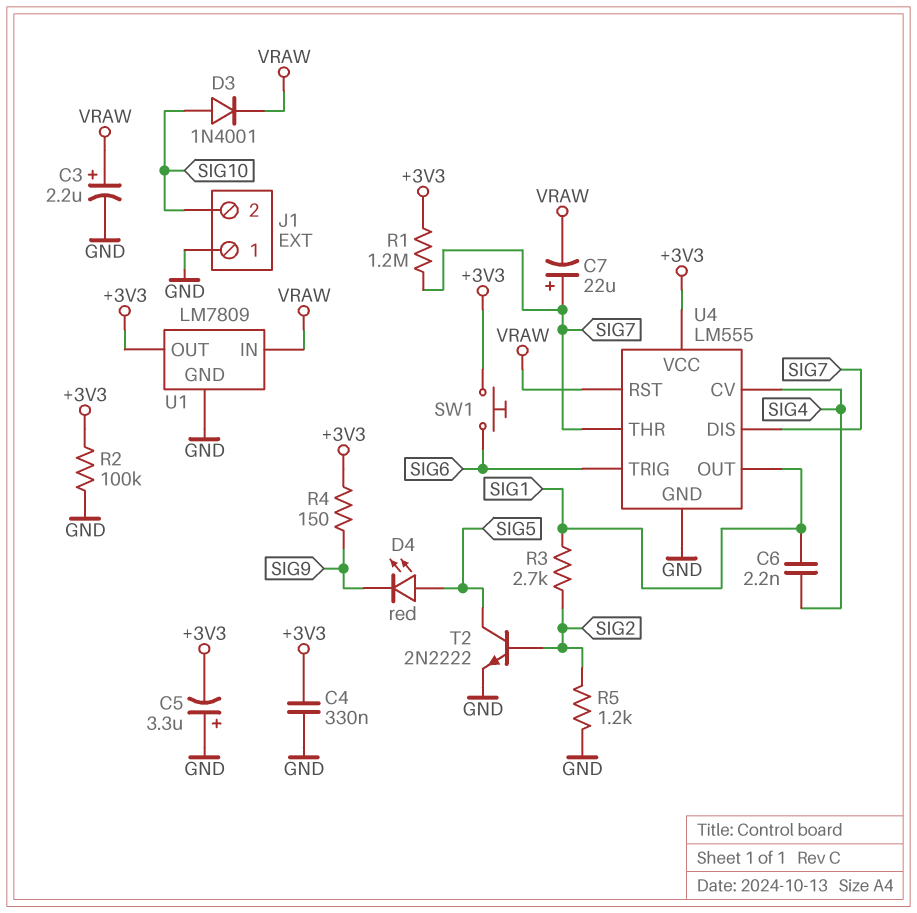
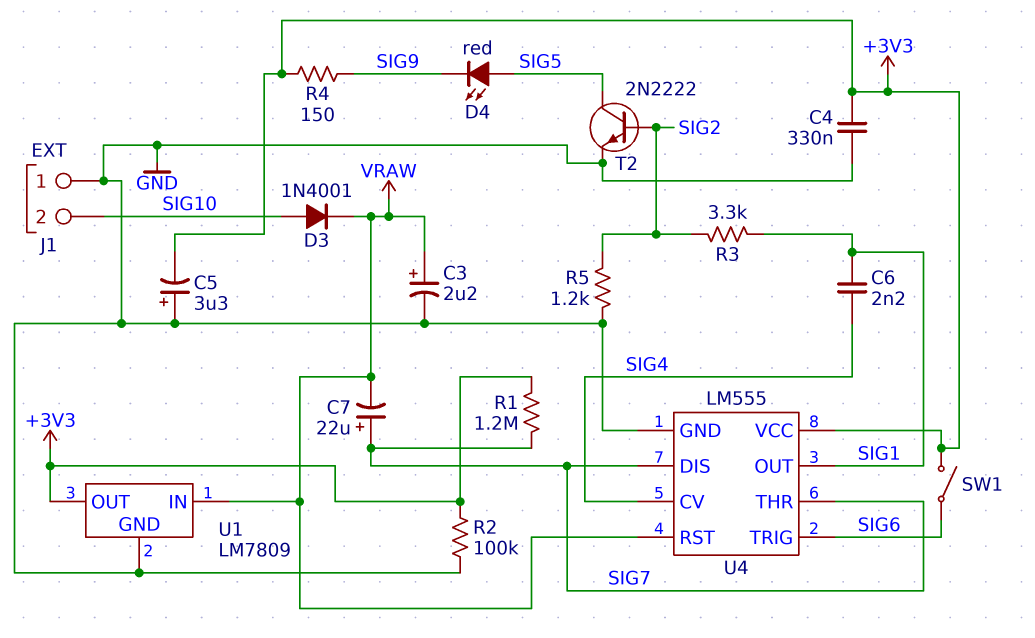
R3: 2.7k (SIG1, SIG2) -> 3.3k (SIG1, SIG2)
SW1: button (+3V3, SIG6) -> switch (+3V3, SIG6)

